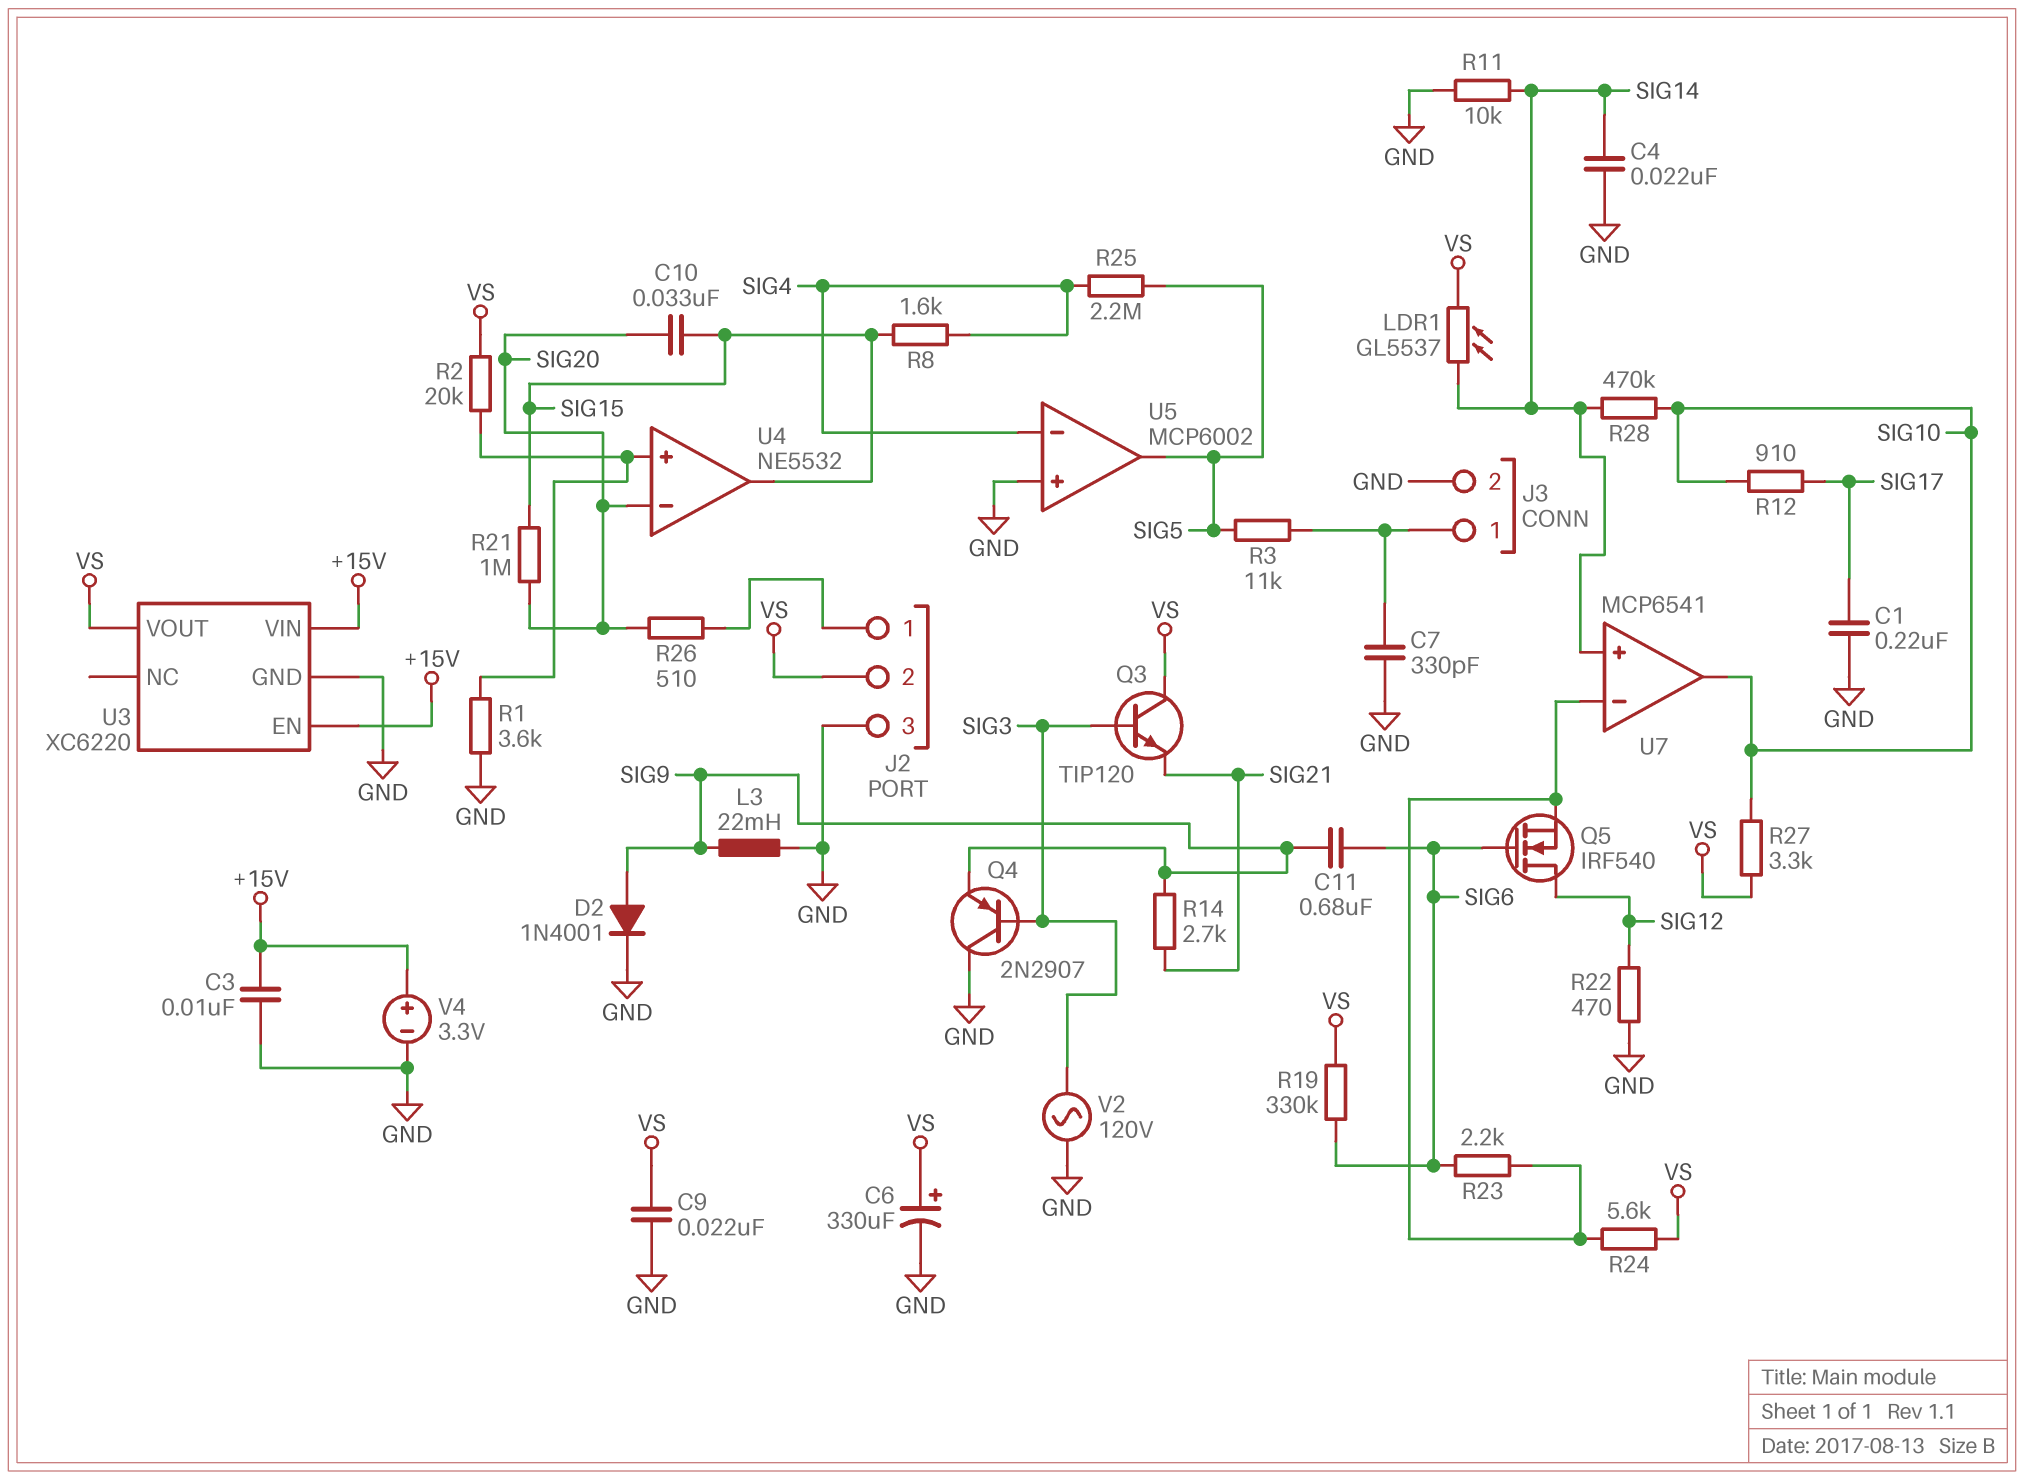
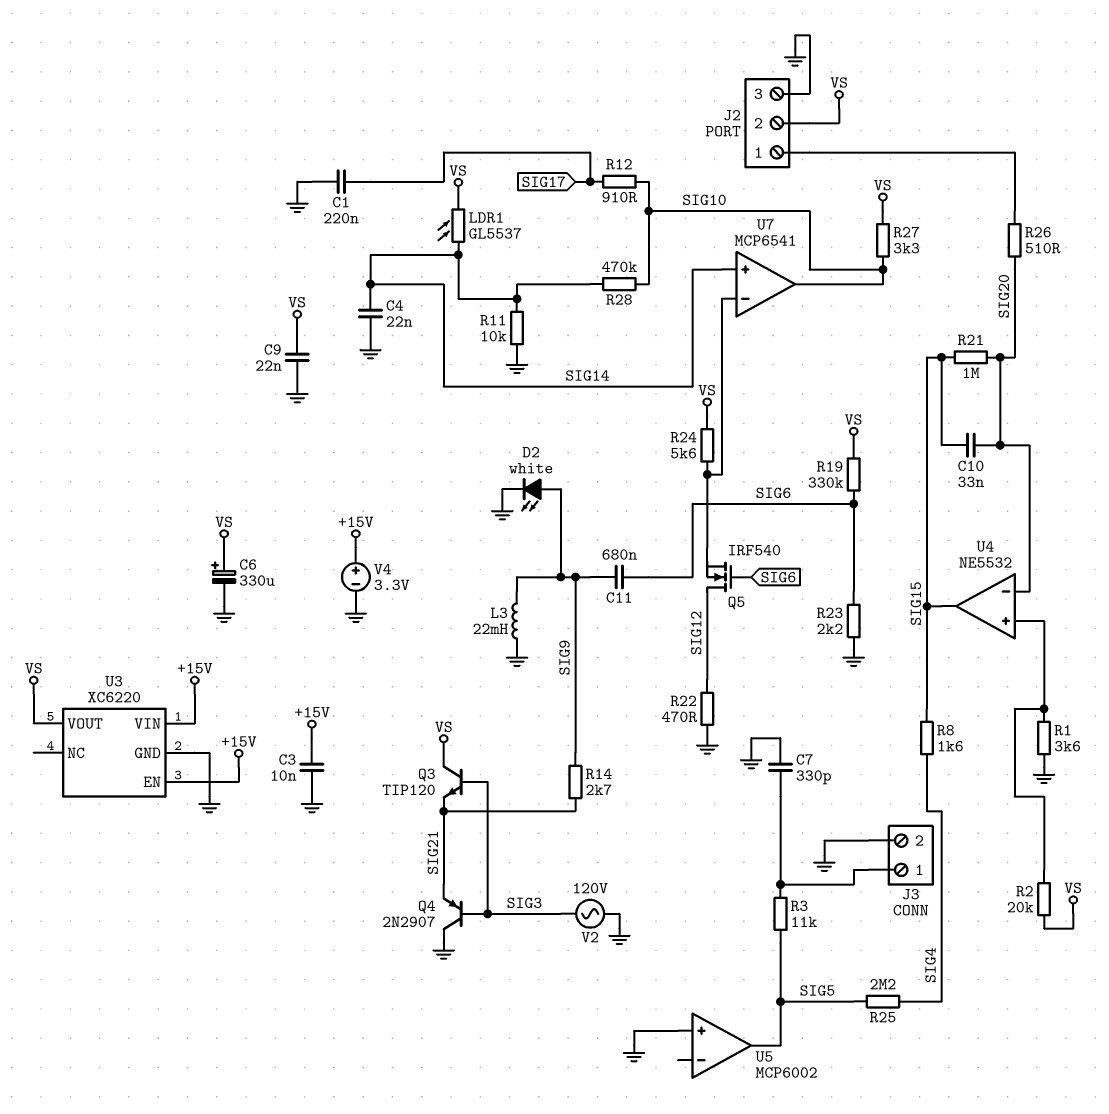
D2: diode 1N4001 (A SIG9, K GND) -> LED white (A SIG9, K GND)
Q4: PNP 2N2907 (B SIG3, C GND, E SIG9) -> PNP 2N2907 (B SIG3, C GND, E SIG21)
R23: 2.2k (SIG6, U7/in-) -> 2.2k (GND, SIG6)
U5 pin in-: SIG4 -> none

